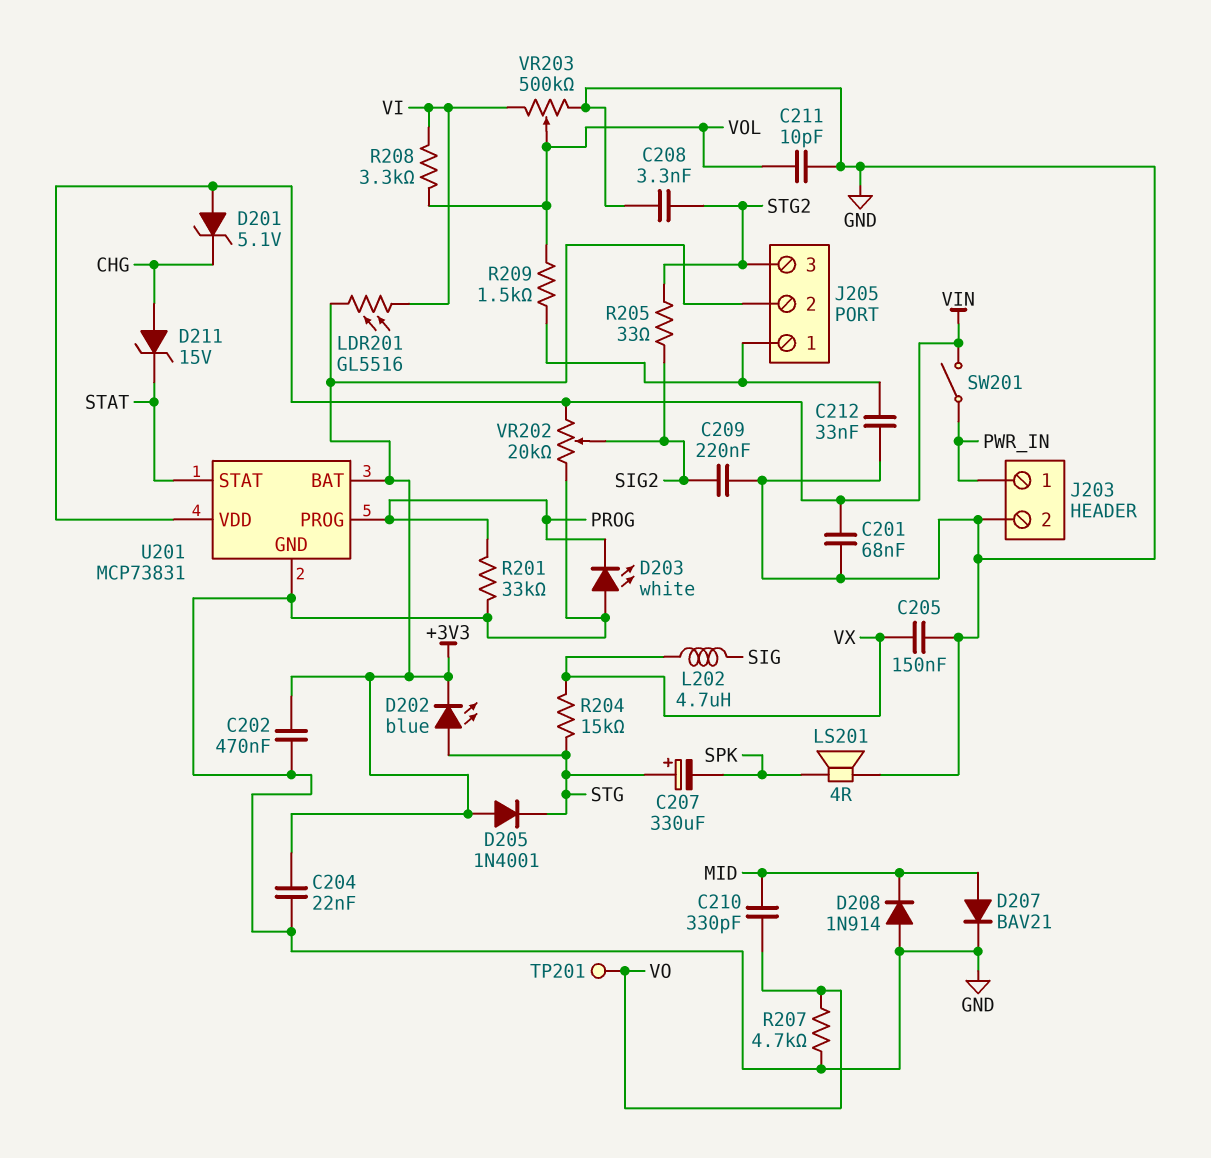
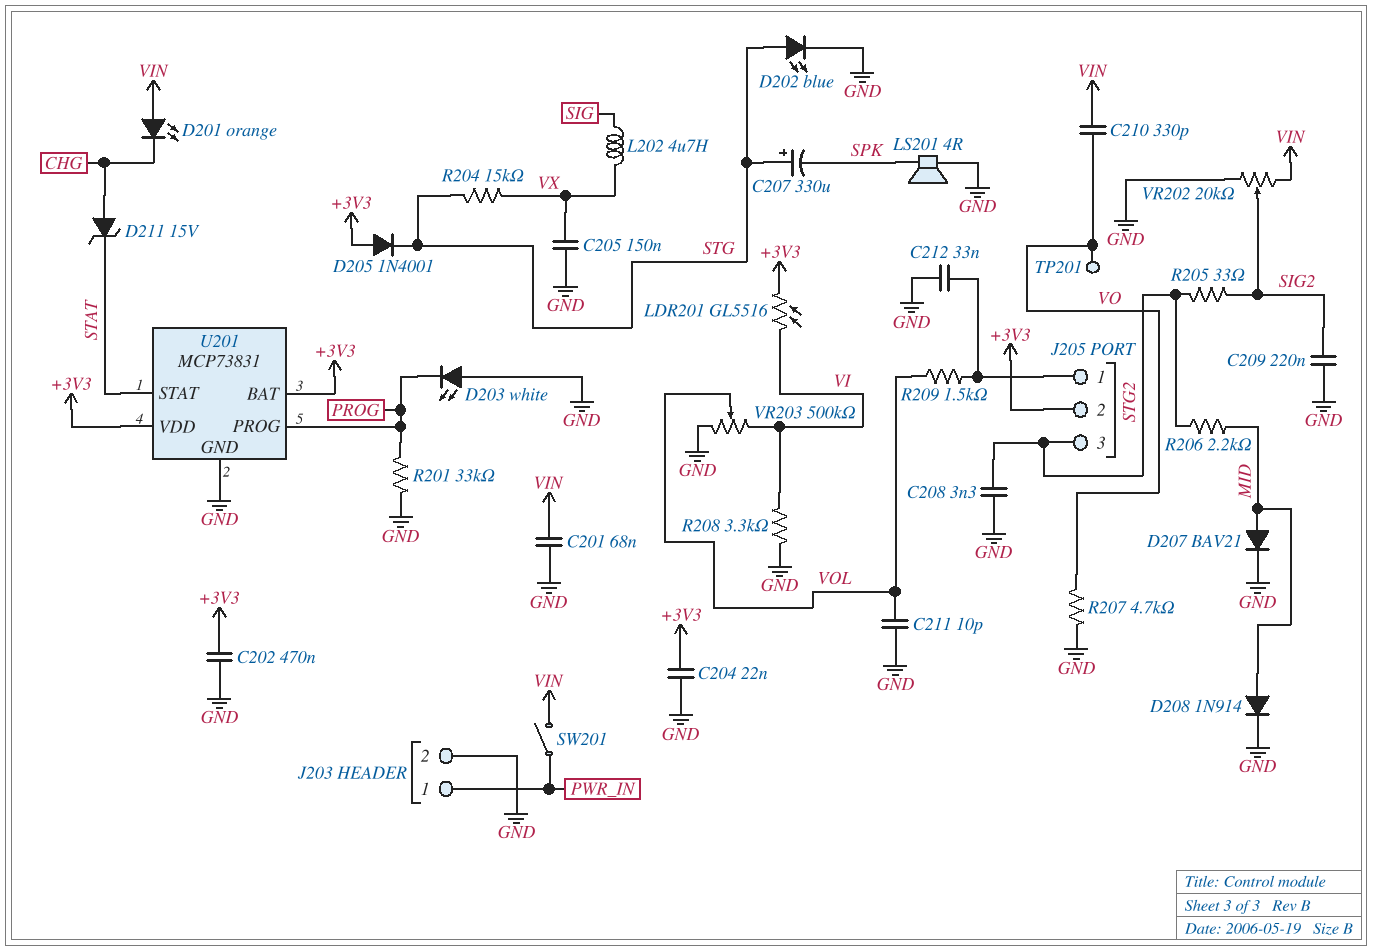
C210: 330pF (MID, VO) -> 330pF (VIN, VO)
D201: zener 5.1V (A VIN, K CHG) -> LED orange (A VIN, K CHG)
D202: LED blue (A STG, K +3V3) -> LED blue (A STG, K GND)
D208: diode 1N914 (A GND, K MID) -> diode 1N914 (A MID, K GND)
R206: none -> 2.2k (MID, STG2)
R208: 3.3k (VI, VOL) -> 3.3k (GND, VI)
U201 pin VDD: VIN -> +3V3

